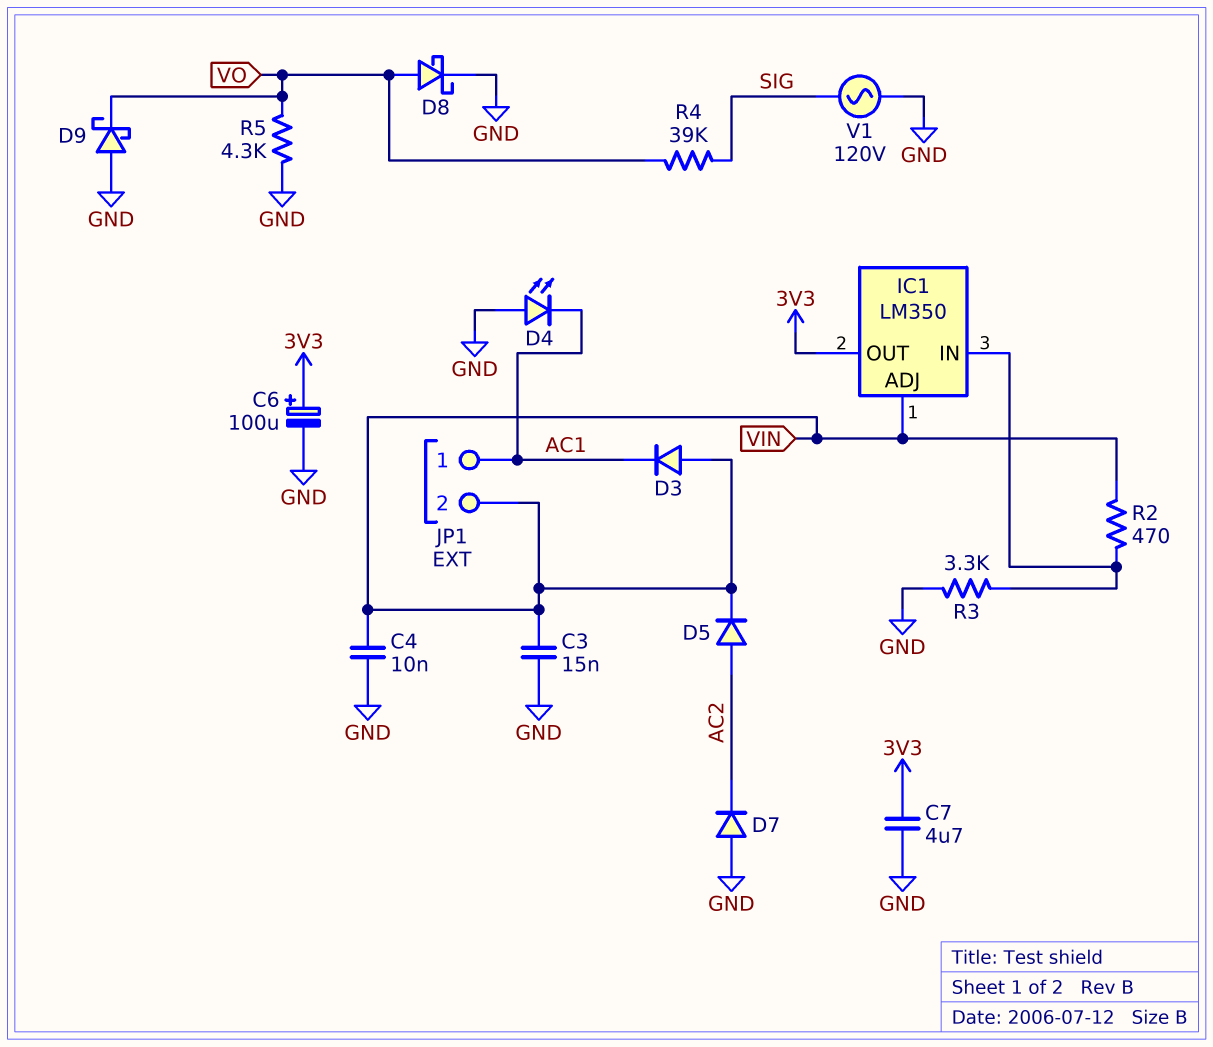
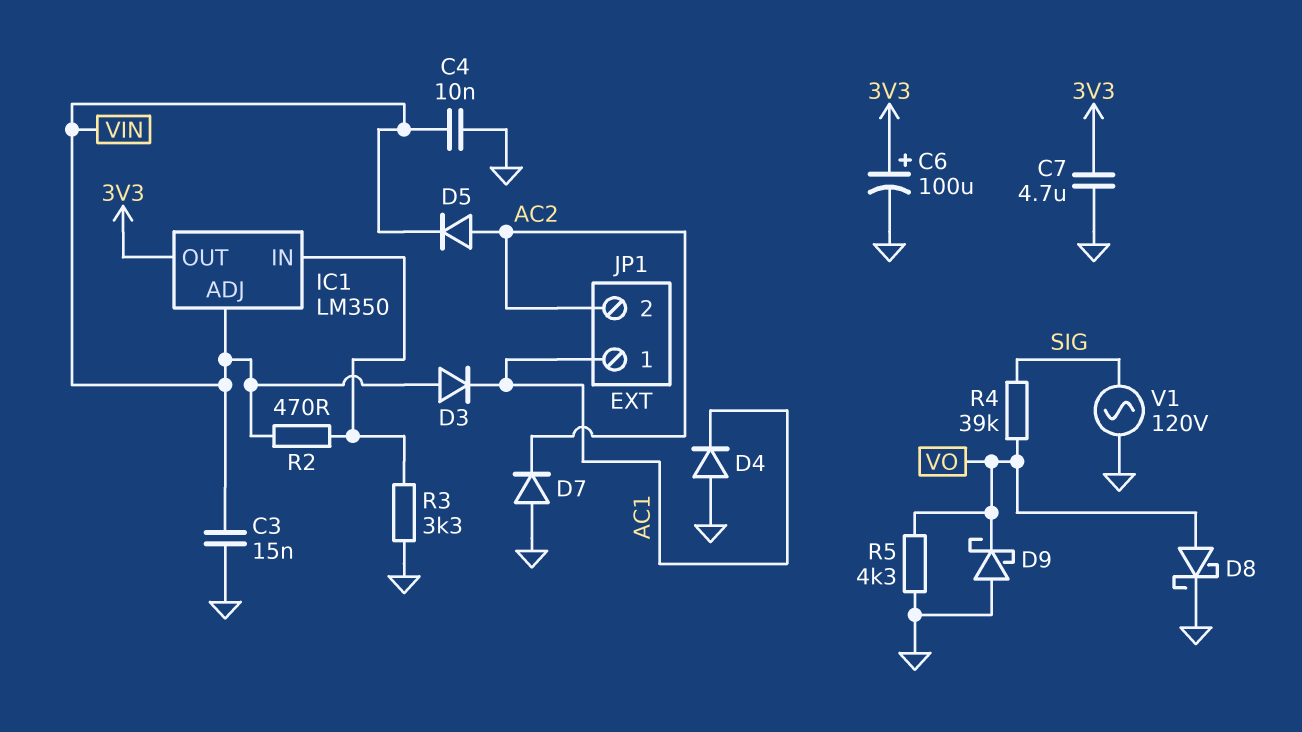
D4: LED (A GND, K AC1) -> diode (A GND, K AC1)
JP1 pin 2: VIN -> AC2

